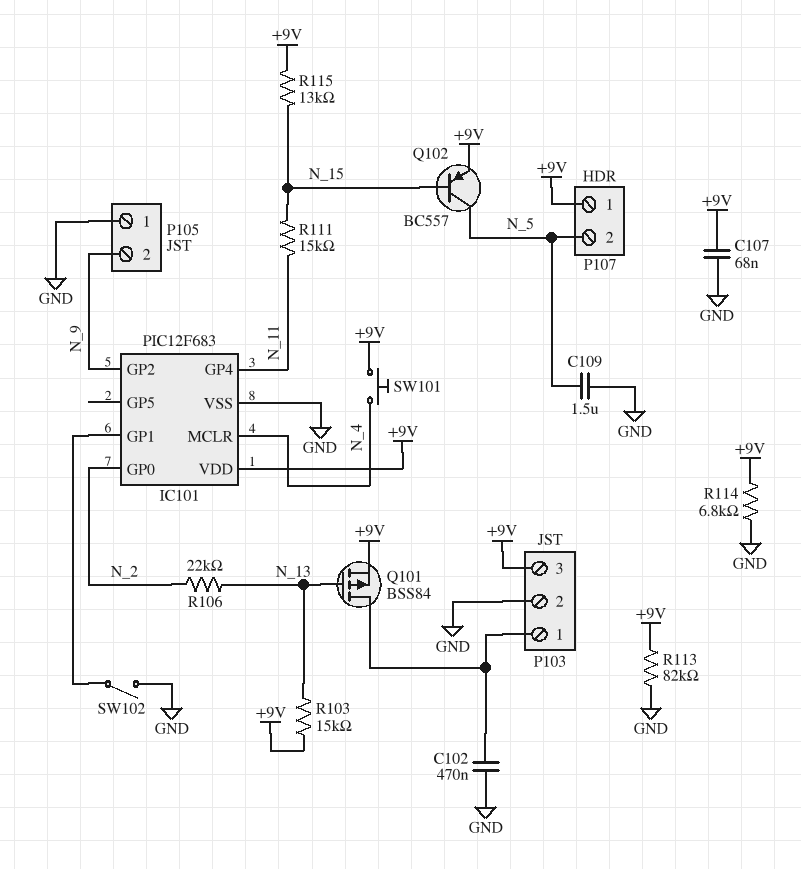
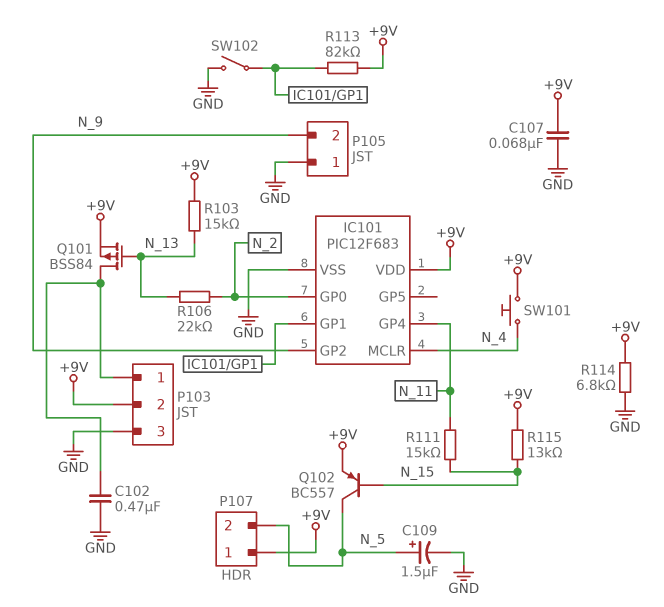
C109: 1.5uF (GND, N_5) -> 1.5uF (plus N_5, minus GND)
P103 pin 2: GND -> +9V
P103 pin 3: +9V -> GND
R113: 82k (+9V, GND) -> 82k (+9V, IC101/GP1)

